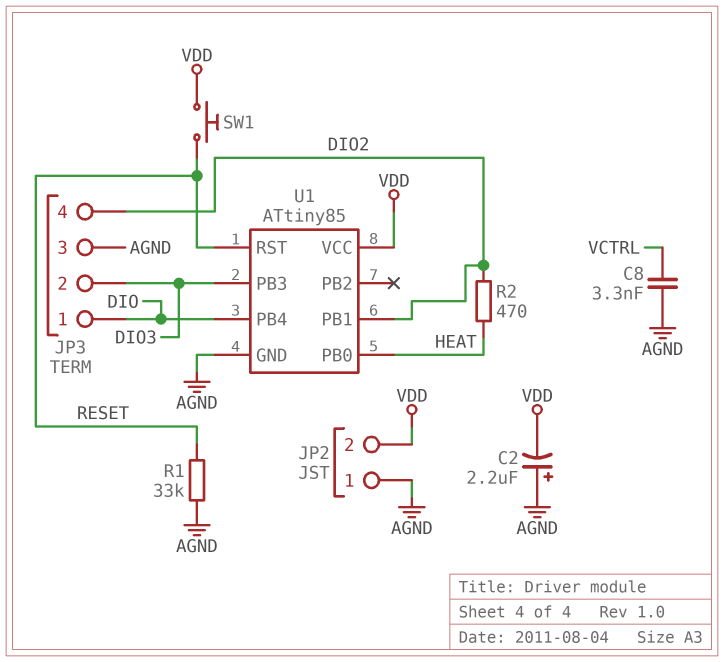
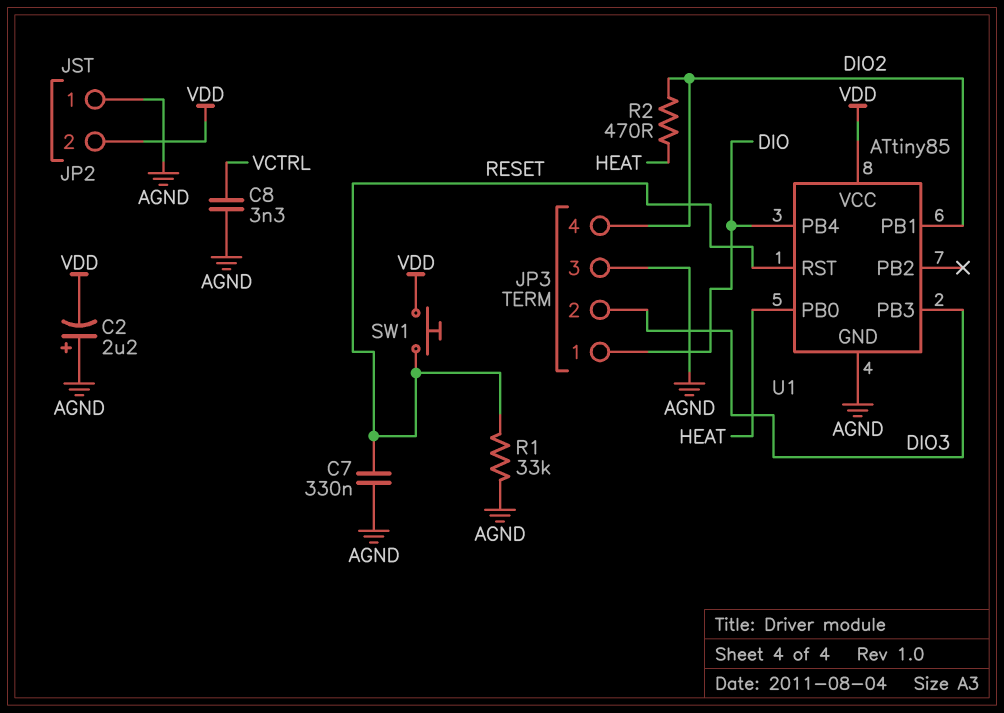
C7: none -> 330nF (AGND, RESET)

